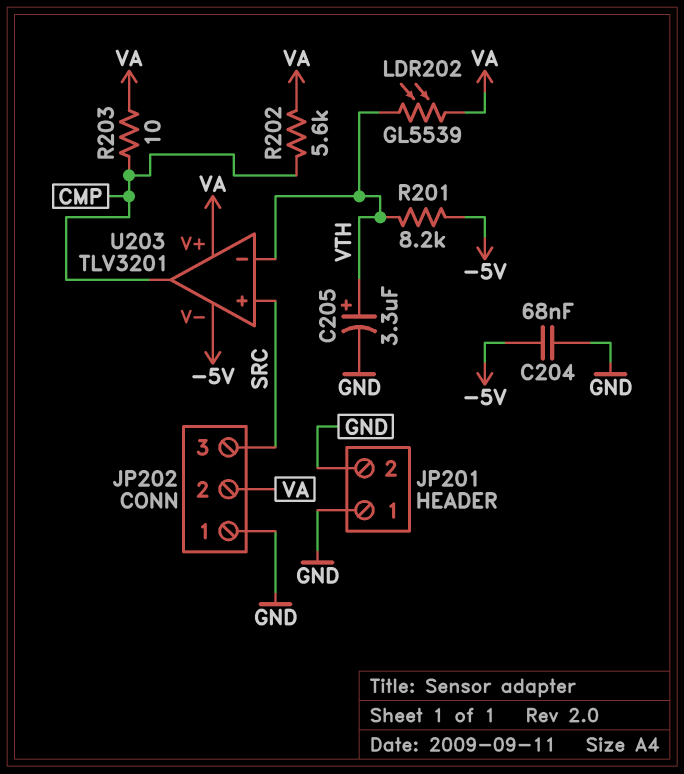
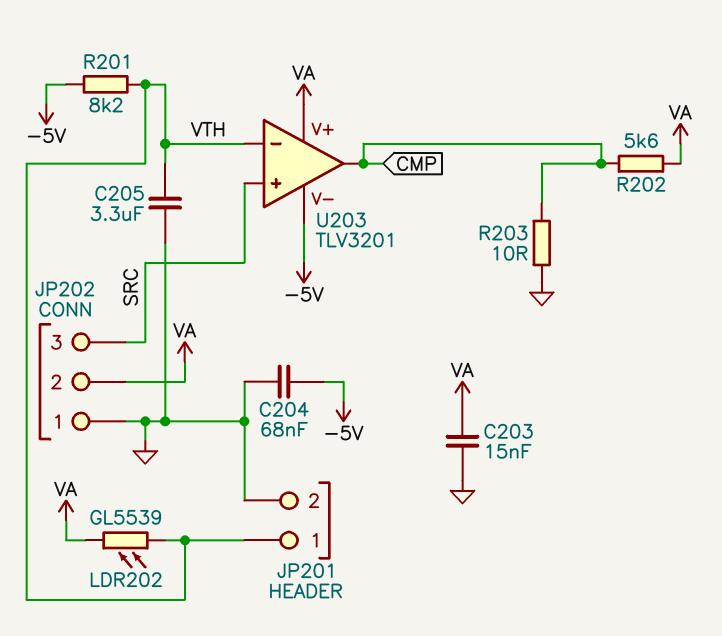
C203: none -> 15nF (GND, VA)
C205: 3.3uF (plus VTH, minus GND) -> 3.3uF (GND, VTH)
JP201 pin 1: GND -> VTH
R203: 10 (CMP, VA) -> 10 (CMP, GND)

